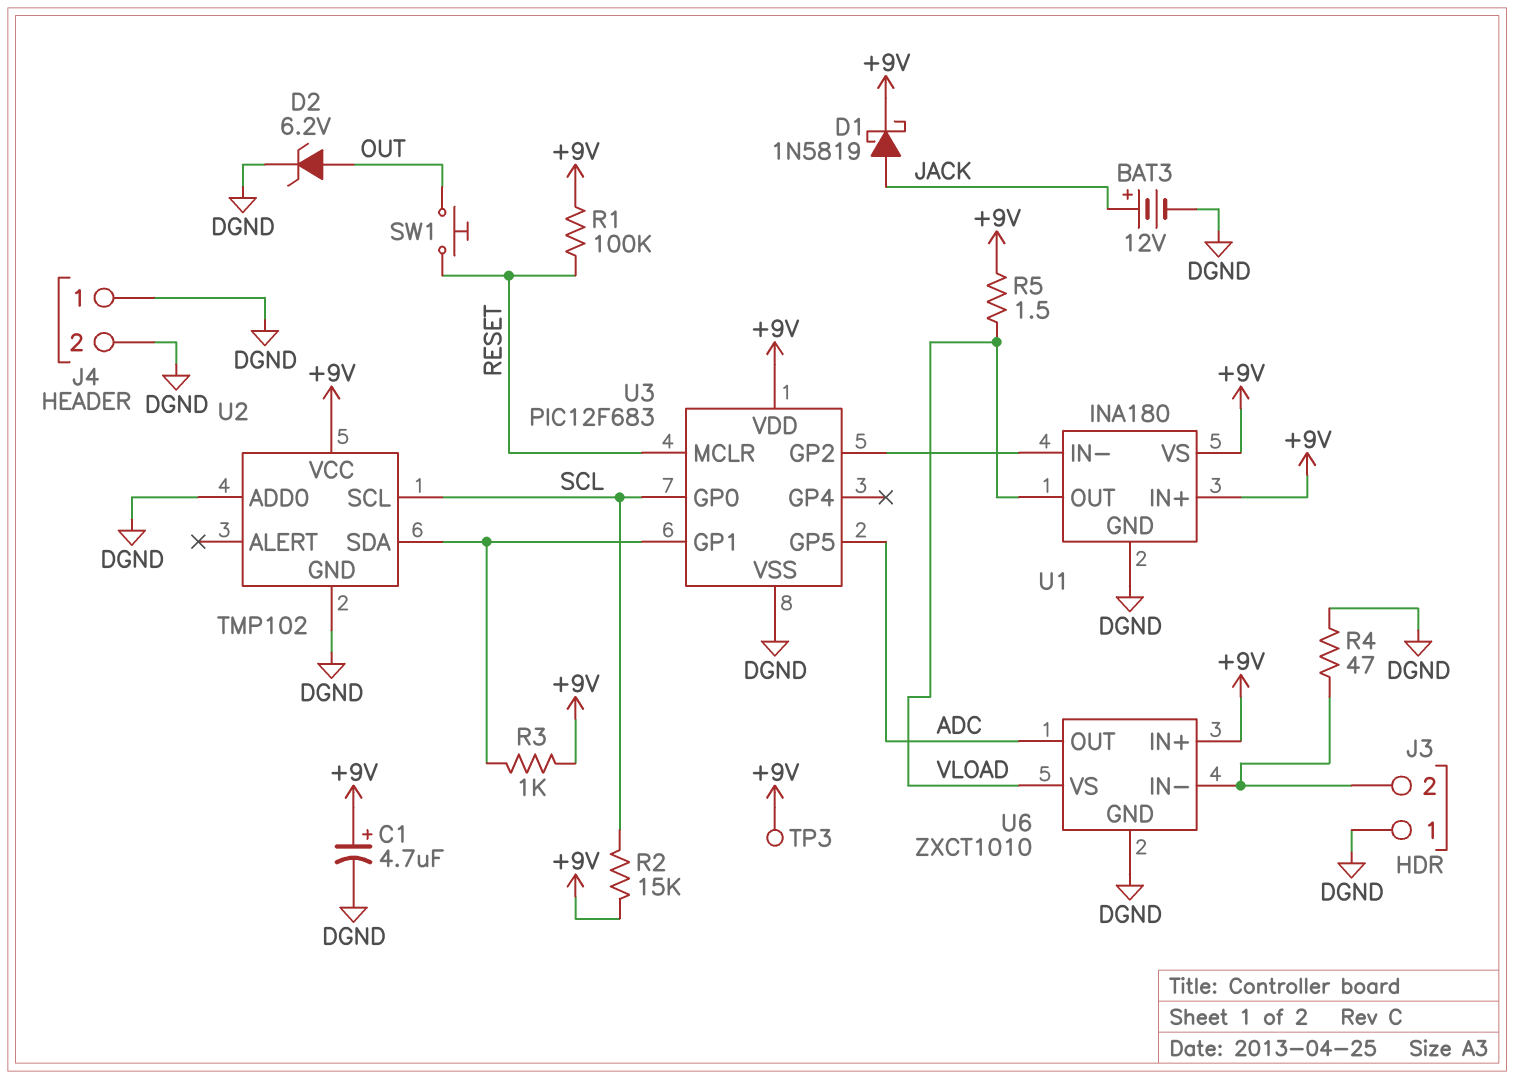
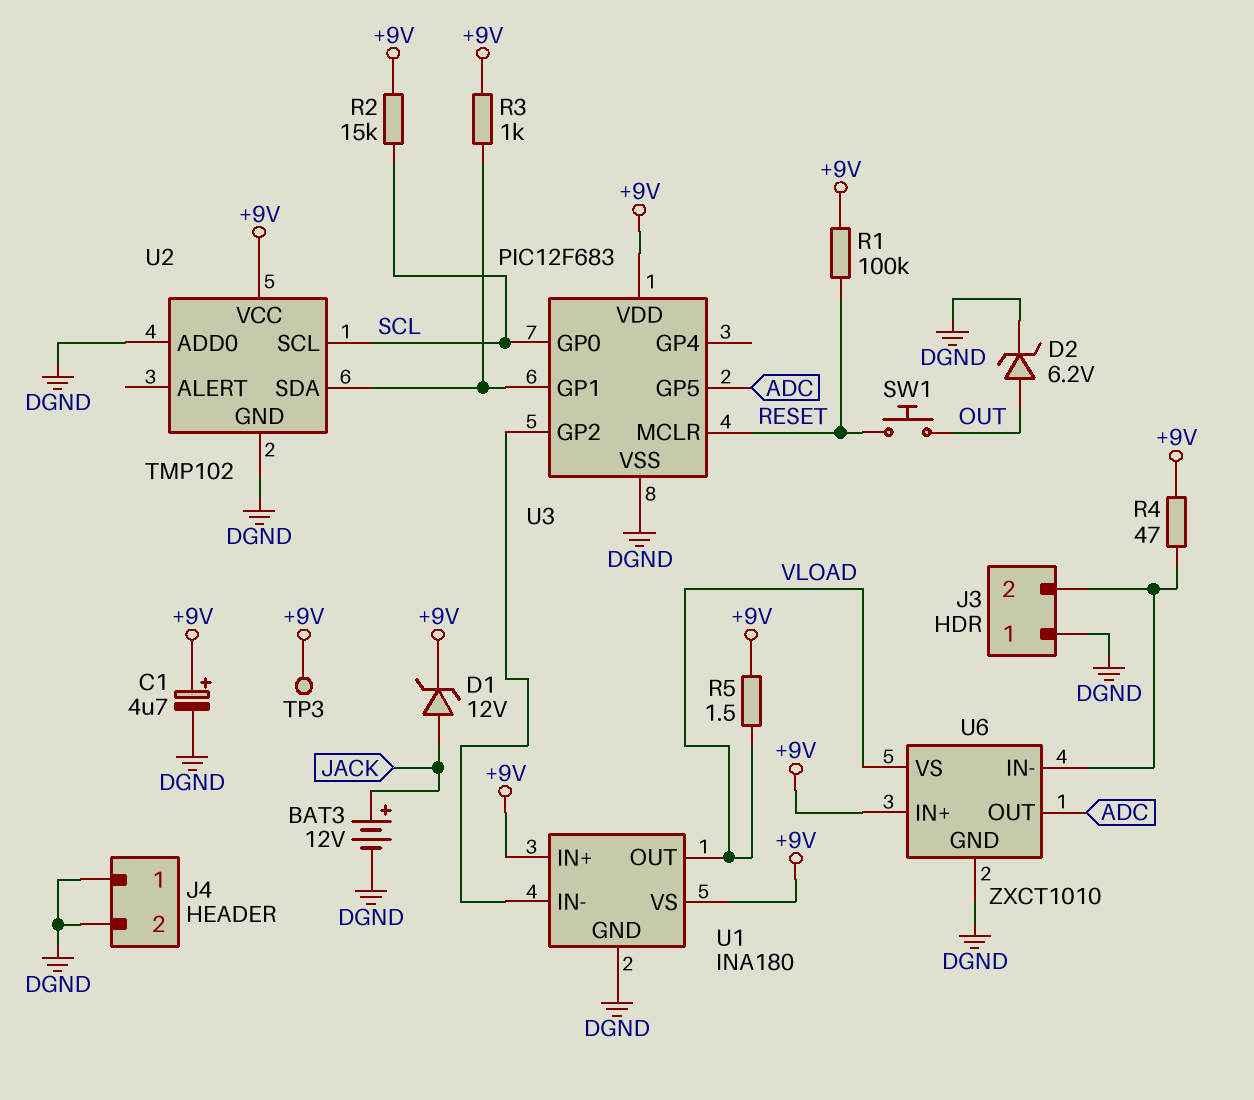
D1: schottky 1N5819 (A JACK, K +9V) -> zener 12V (A JACK, K +9V)
R4: 47 (DGND, J3/2) -> 47 (+9V, J3/2)

